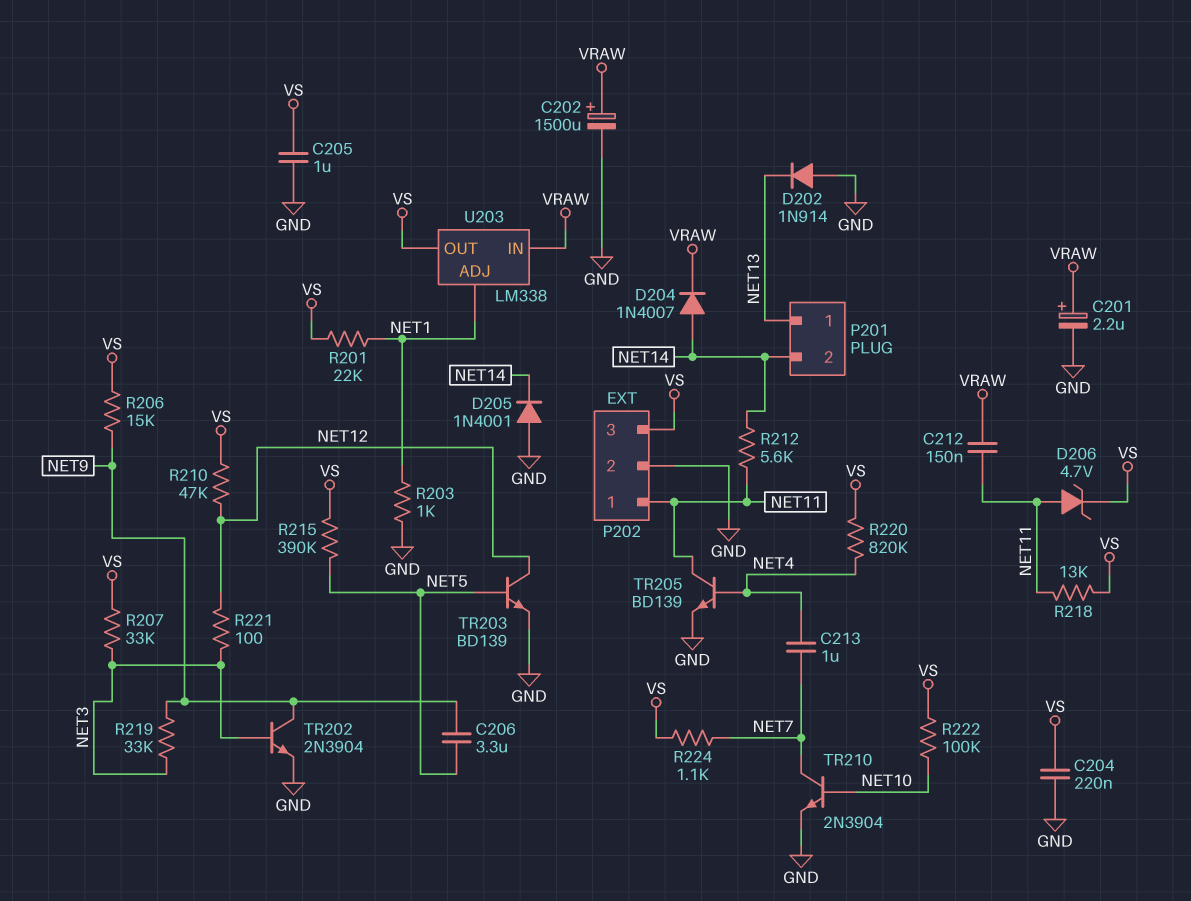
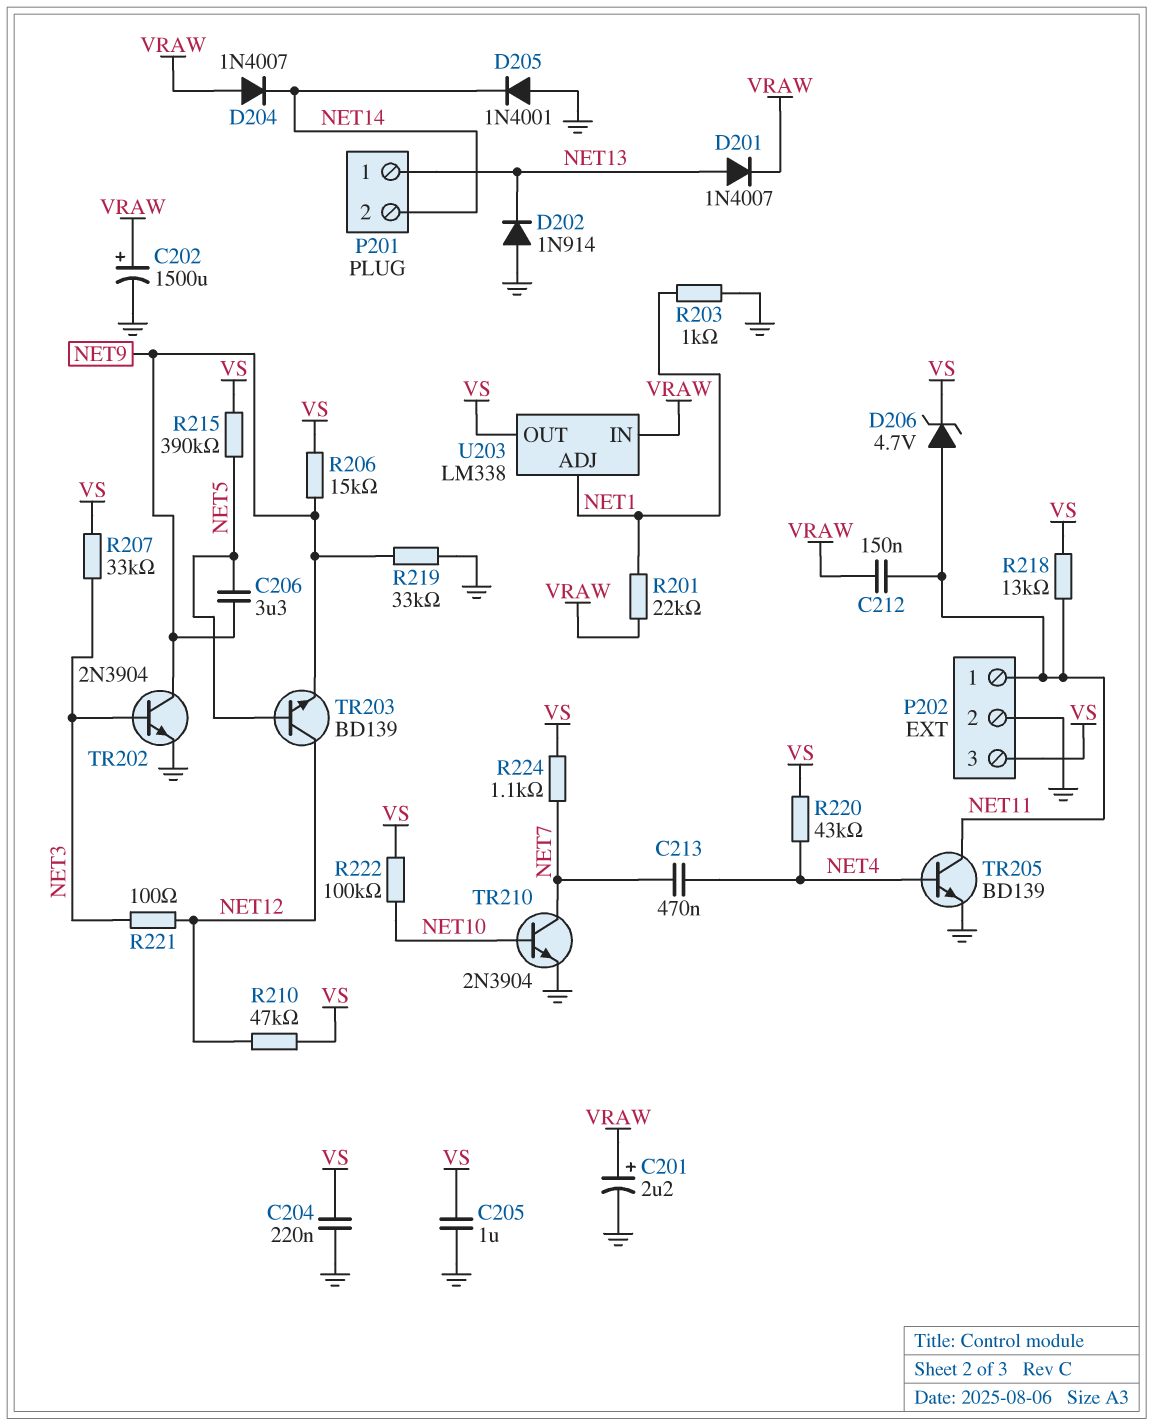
C213: 1uF (NET4, NET7) -> 470nF (NET4, NET7)
D201: none -> diode 1N4007 (A NET13, K VRAW)
D204: diode 1N4007 (A NET14, K VRAW) -> diode 1N4007 (A VRAW, K NET14)
R201: 22k (NET1, VS) -> 22k (NET1, VRAW)
R212: 5.6k (NET11, NET14) -> none
R219: 33k (NET3, NET9) -> 33k (GND, NET9)
R220: 820k (NET4, VS) -> 43k (NET4, VS)
TR203: NPN BD139 (B NET5, C NET12, E GND) -> NPN BD139 (B NET5, C NET12, E NET9)

